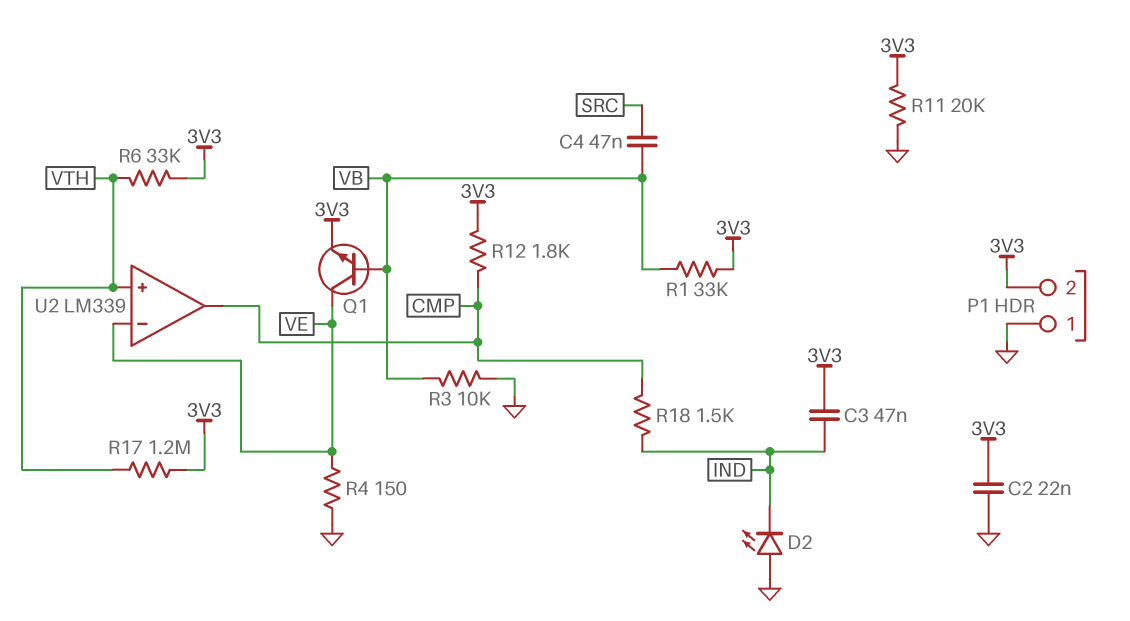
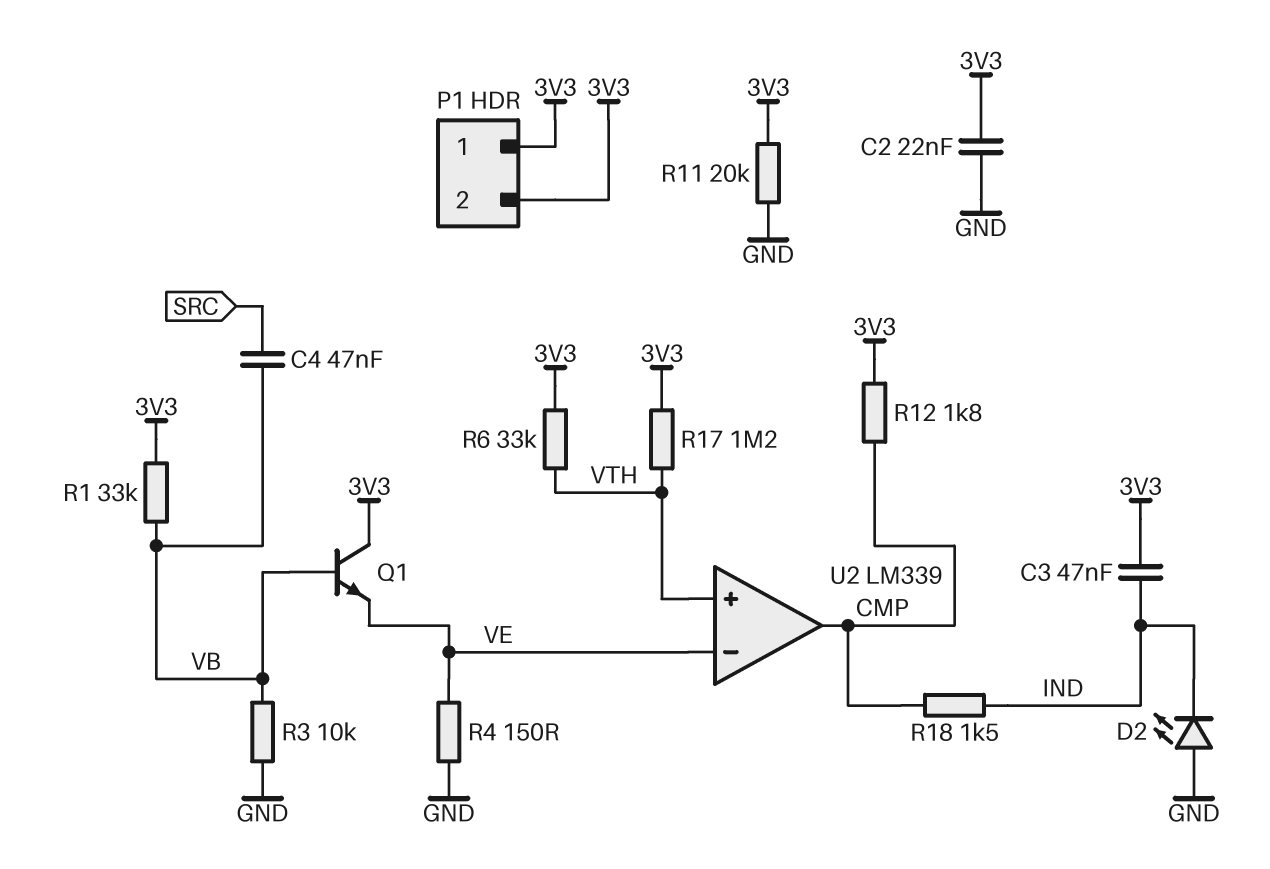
P1 pin 1: GND -> 3V3
Q1: NPN (B VB, C VE, E 3V3) -> NPN (B VB, C 3V3, E VE)

